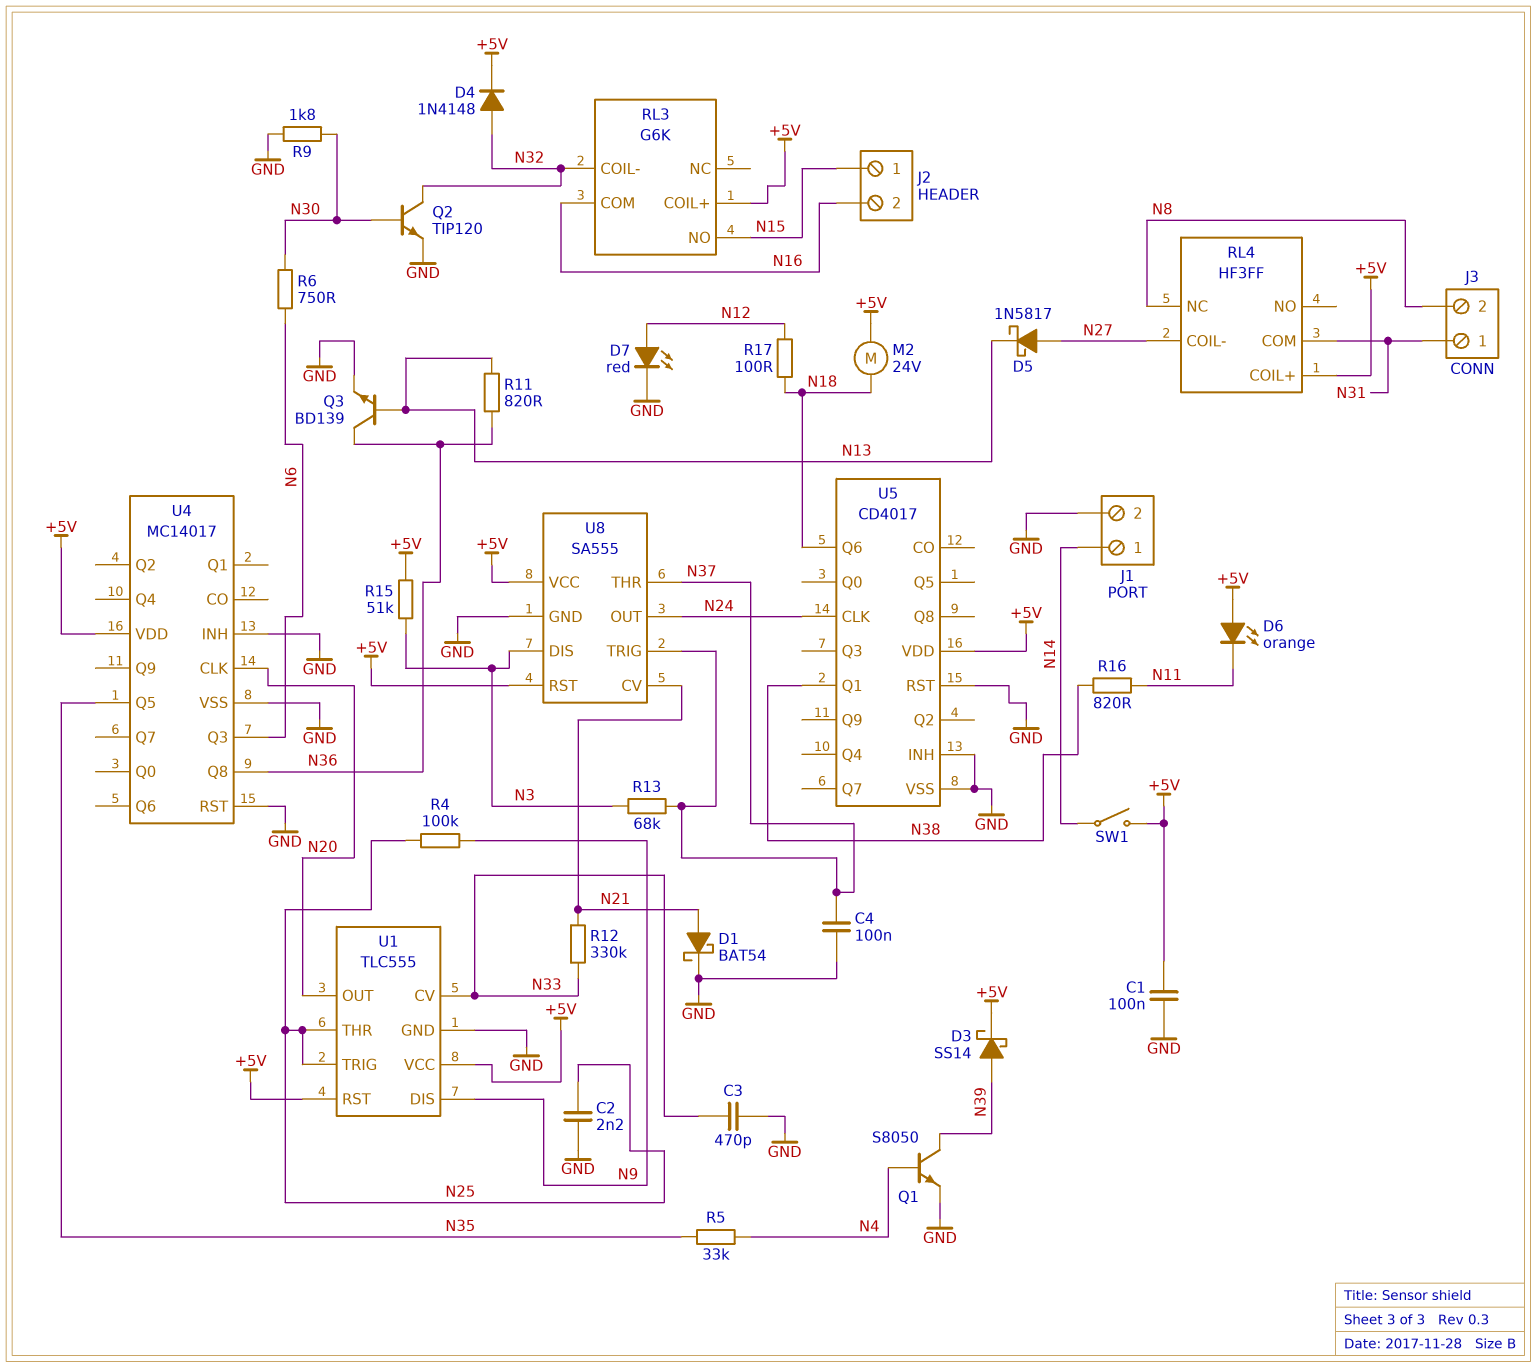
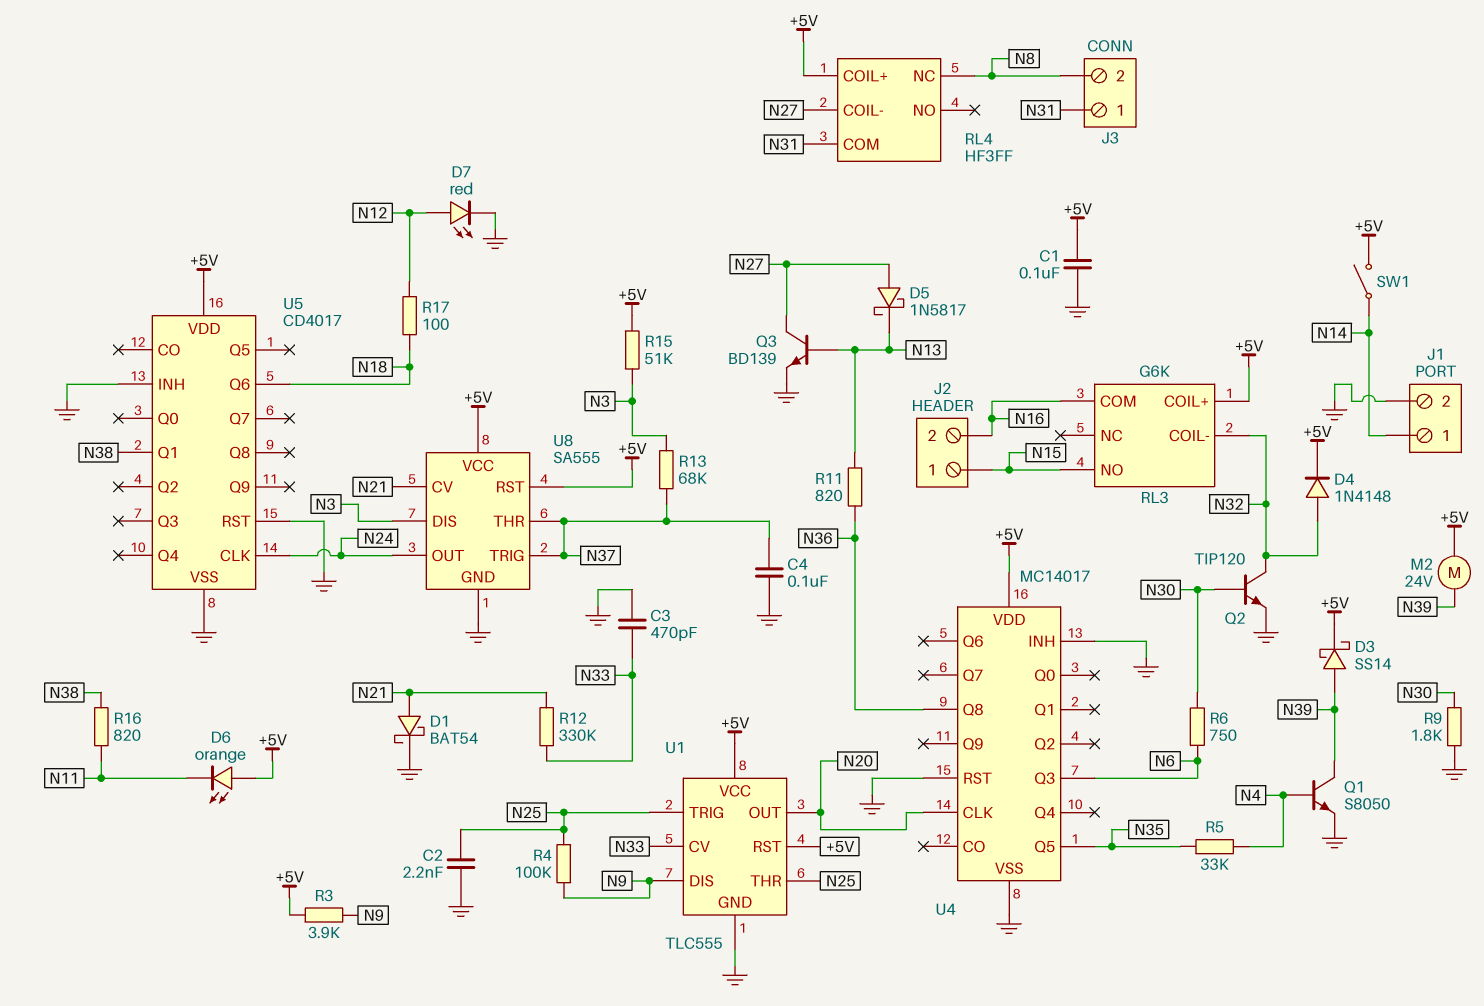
M2: motor 24V (+5V, N18) -> motor 24V (+5V, N39)
Q3: NPN BD139 (B N13, C N36, E GND) -> NPN BD139 (B N13, C N27, E GND)
R3: none -> 3.9k (+5V, N9)

